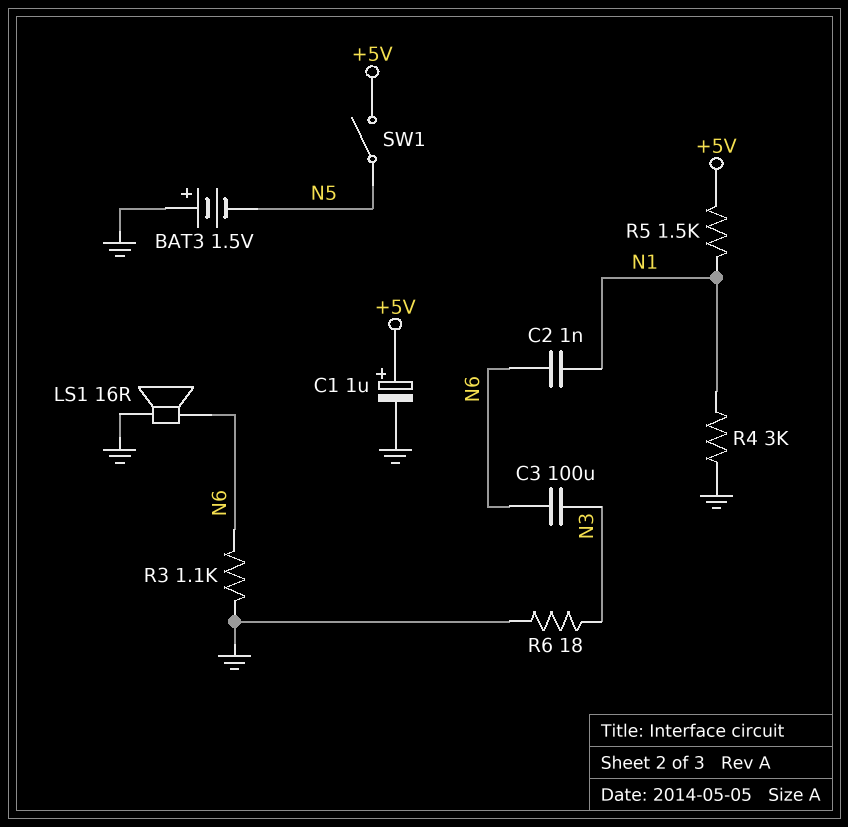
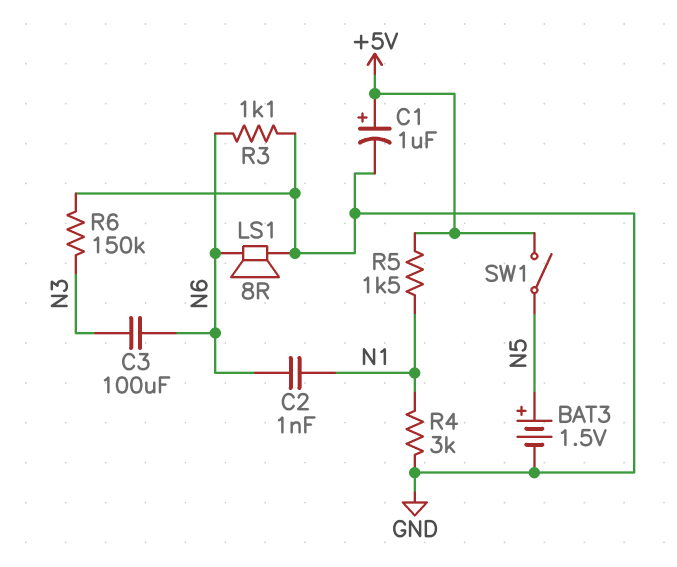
BAT3: 1.5V (plus GND, minus N5) -> 1.5V (plus N5, minus GND)
LS1: speaker 16R (GND, N6) -> speaker 8R (GND, N6)
R6: 18 (GND, N3) -> 150k (GND, N3)

